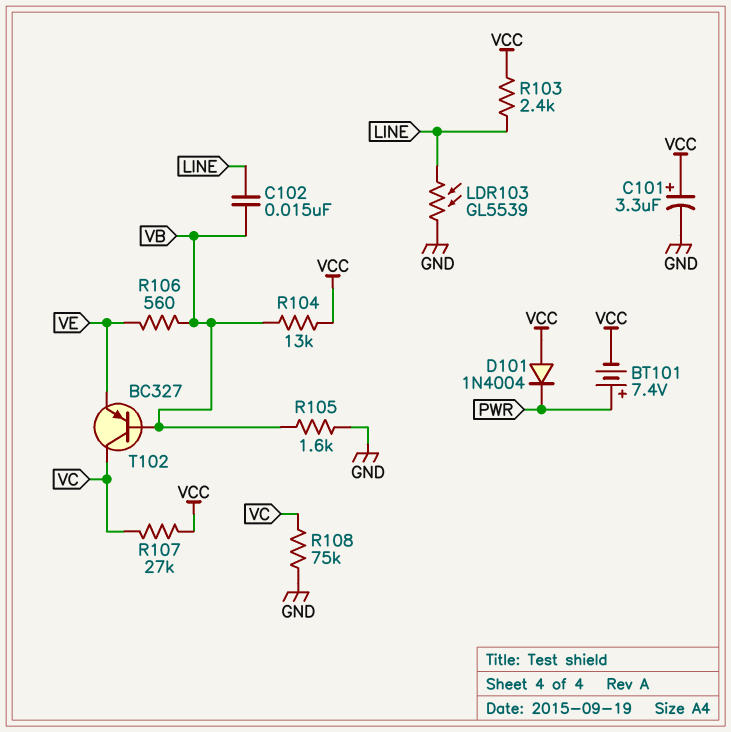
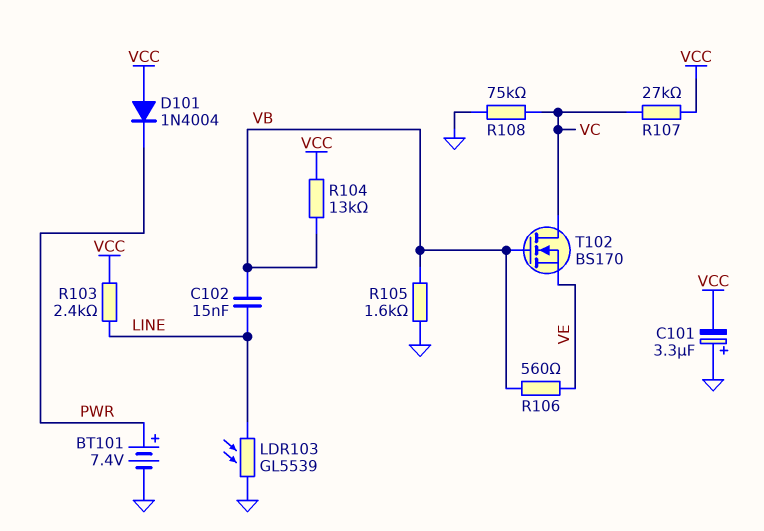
BT101: 7.4V (plus PWR, minus VCC) -> 7.4V (plus PWR, minus GND)
C101: 3.3uF (plus VCC, minus GND) -> 3.3uF (plus GND, minus VCC)
T102: PNP BC327 (B VB, C VC, E VE) -> NMOS BS170 (G VB, D VC, S VE)

